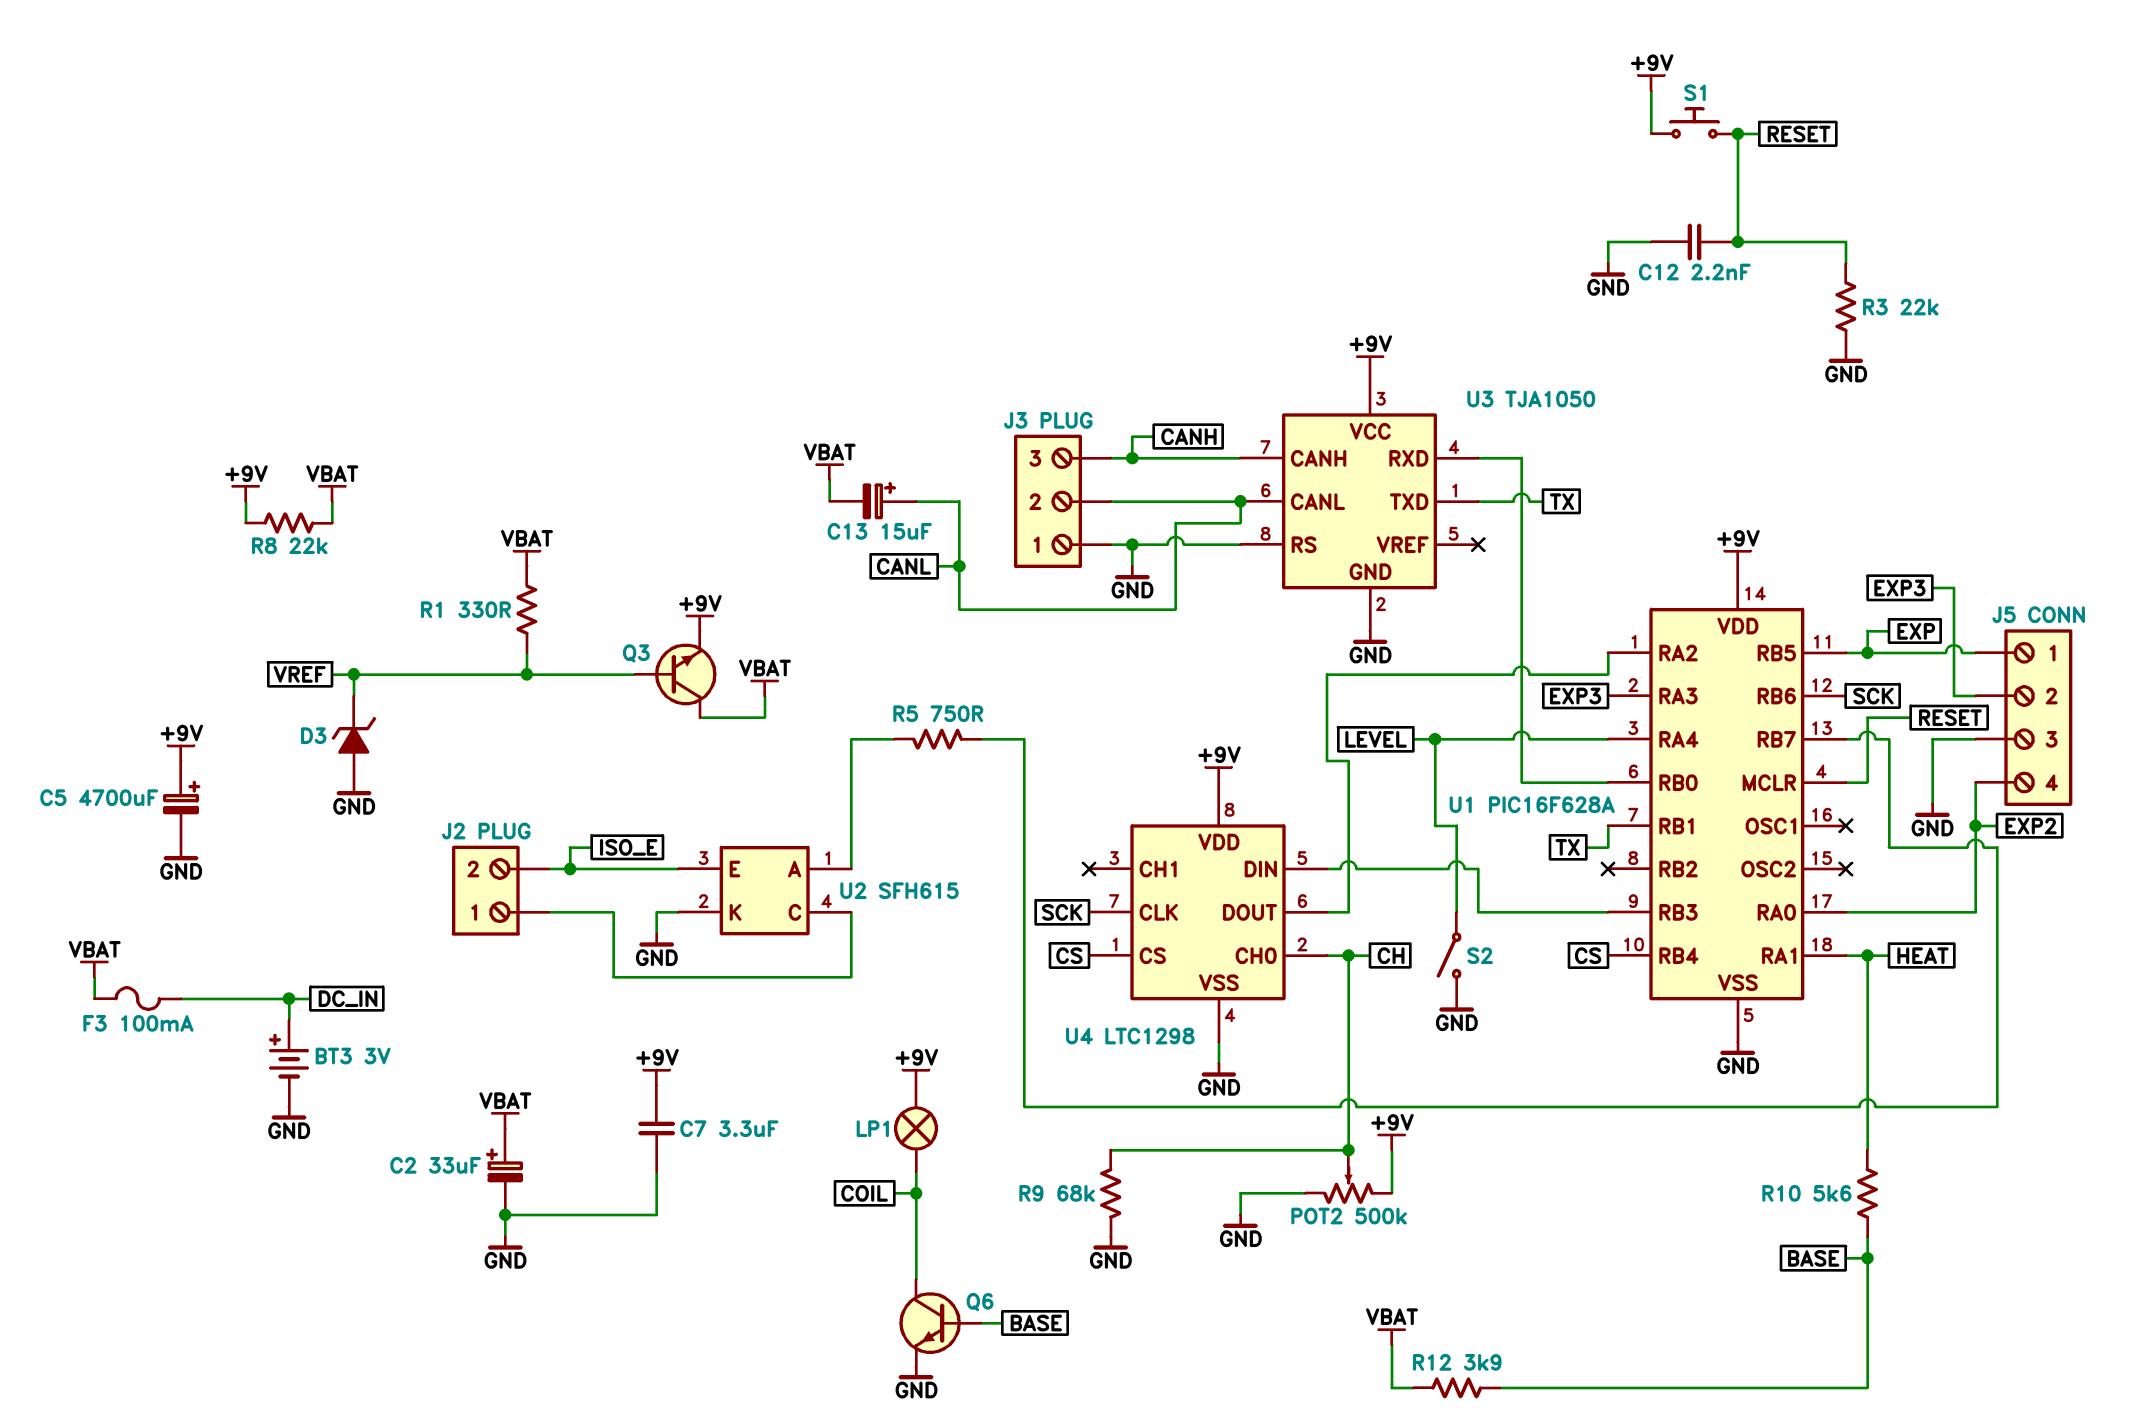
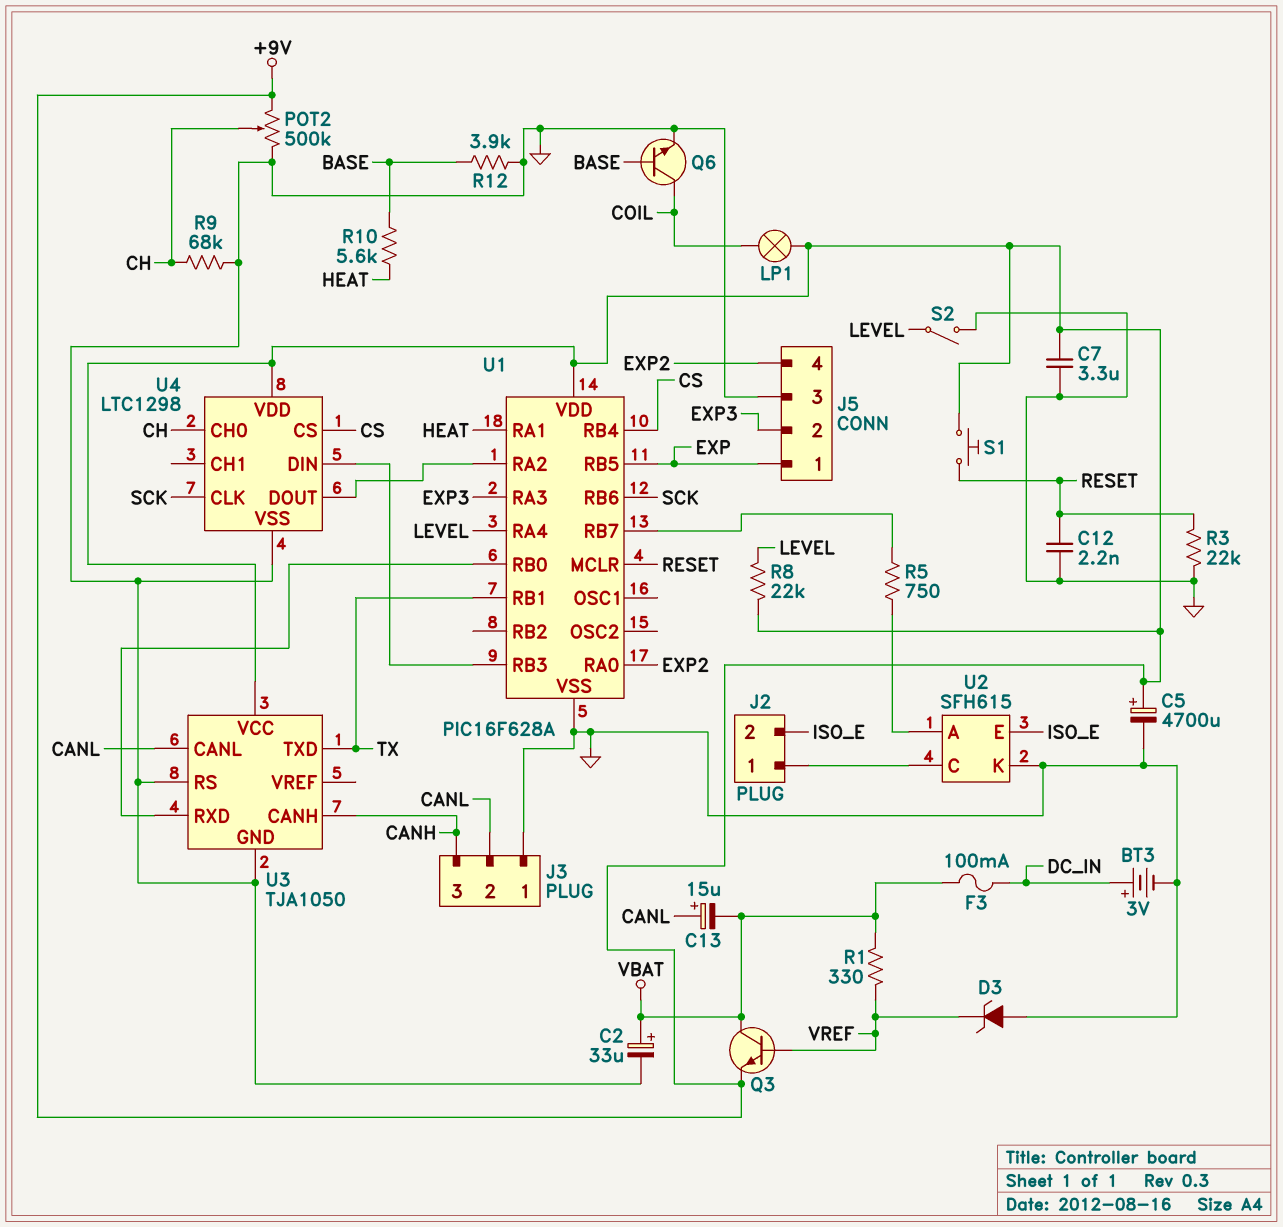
R8: 22k (+9V, VBAT) -> 22k (+9V, LEVEL)
R12: 3.9k (BASE, VBAT) -> 3.9k (BASE, GND)

